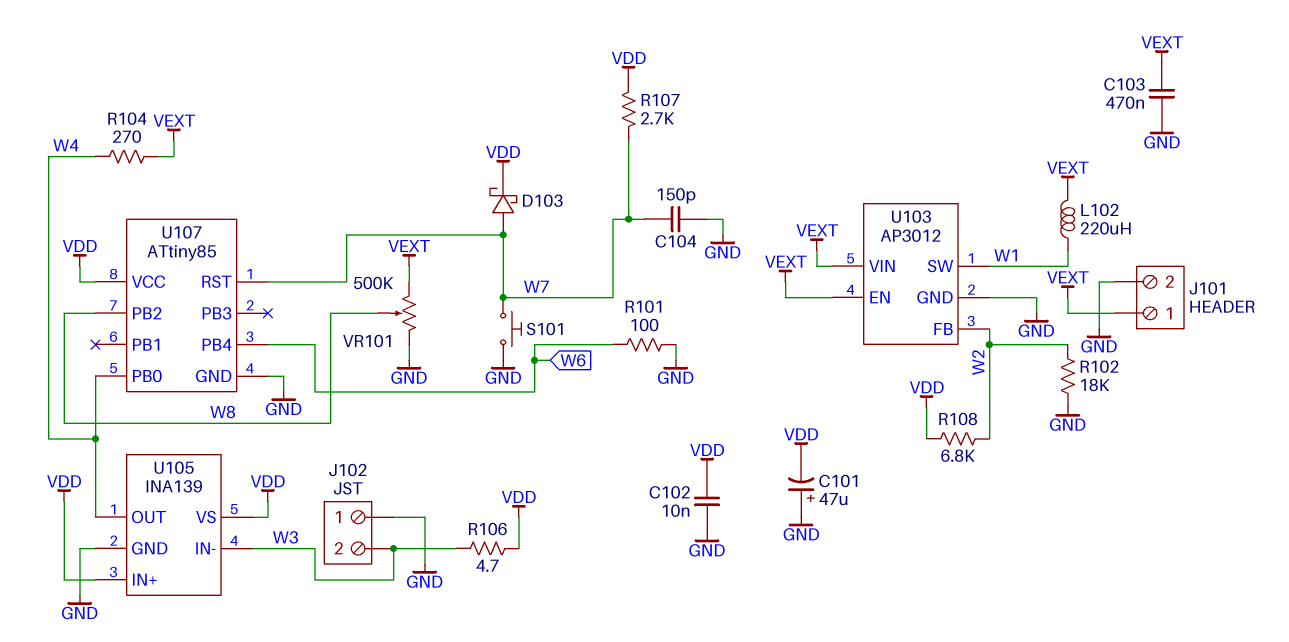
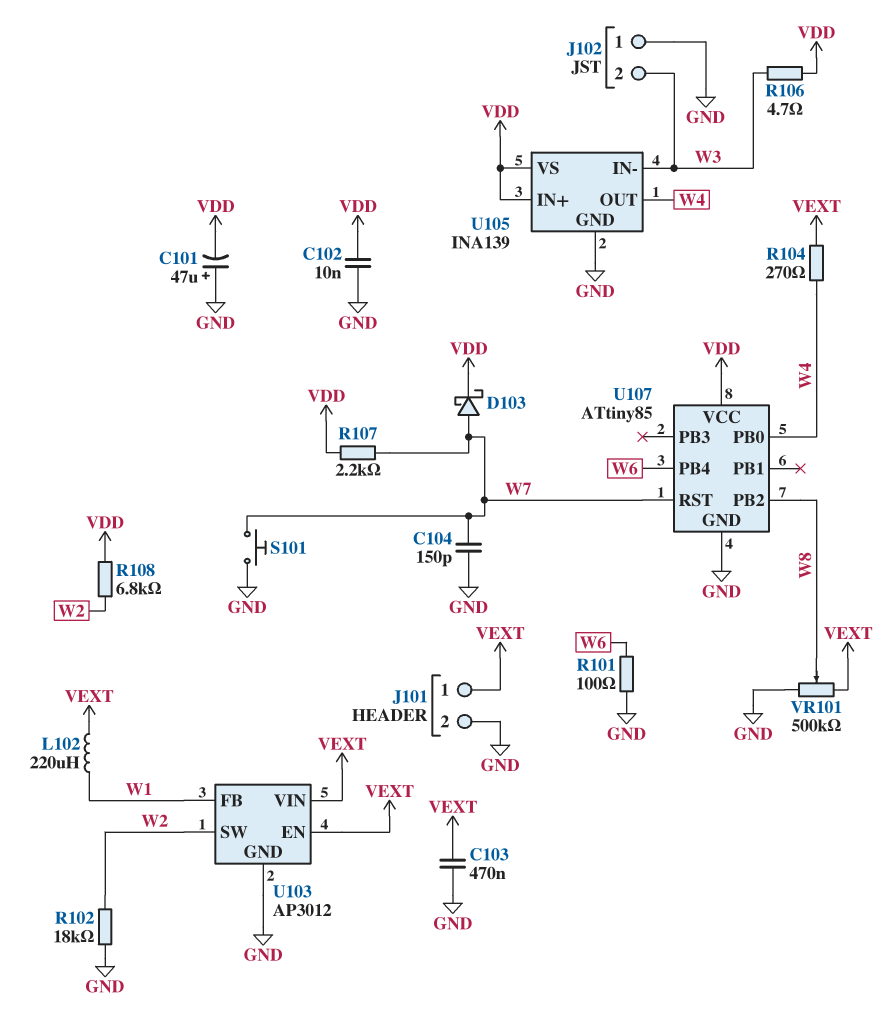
R107: 2.7k (VDD, W7) -> 2.2k (VDD, W7)
U103 pin FB: W2 -> W1
U103 pin SW: W1 -> W2

